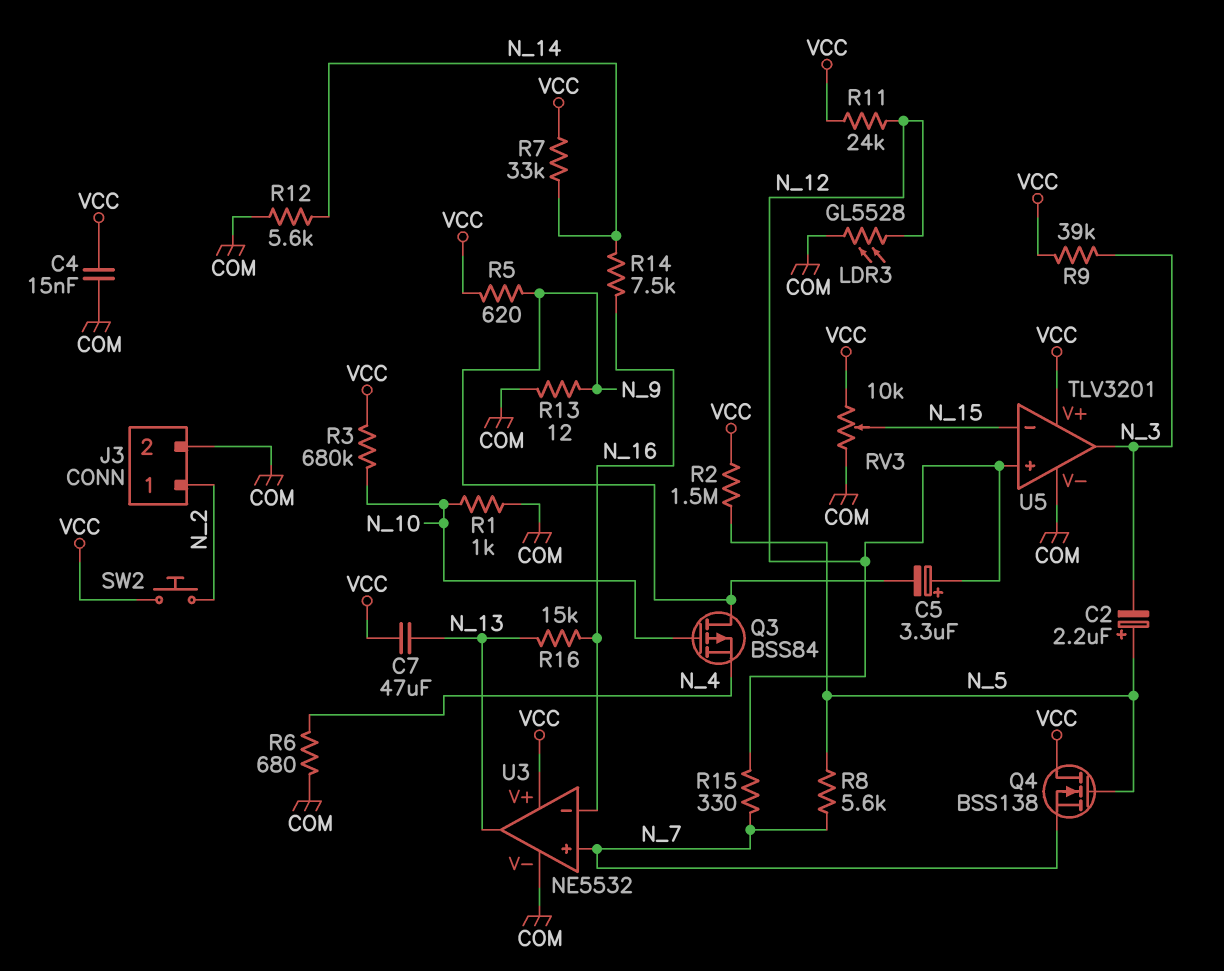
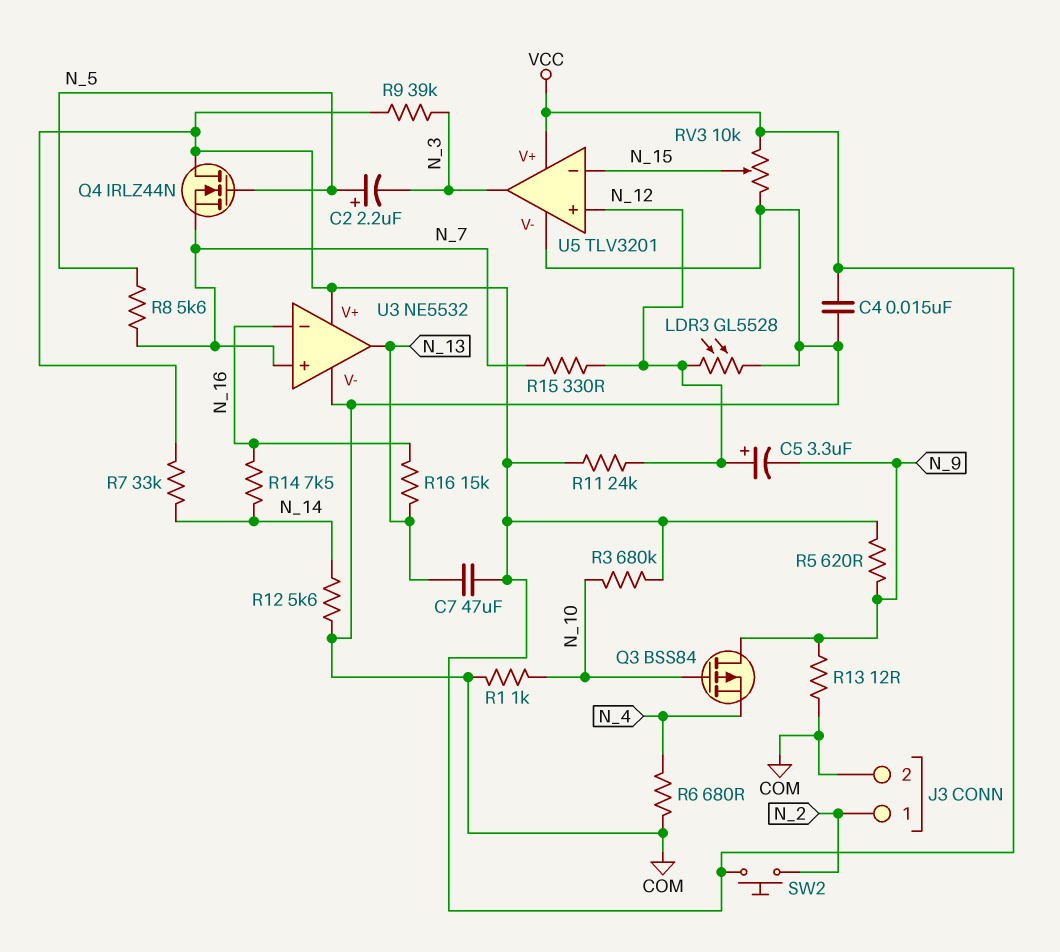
Q4: NMOS BSS138 (G N_5, D VCC, S N_7) -> NMOS IRLZ44N (G N_5, D VCC, S N_7)
R2: 1.5M (N_5, VCC) -> none

